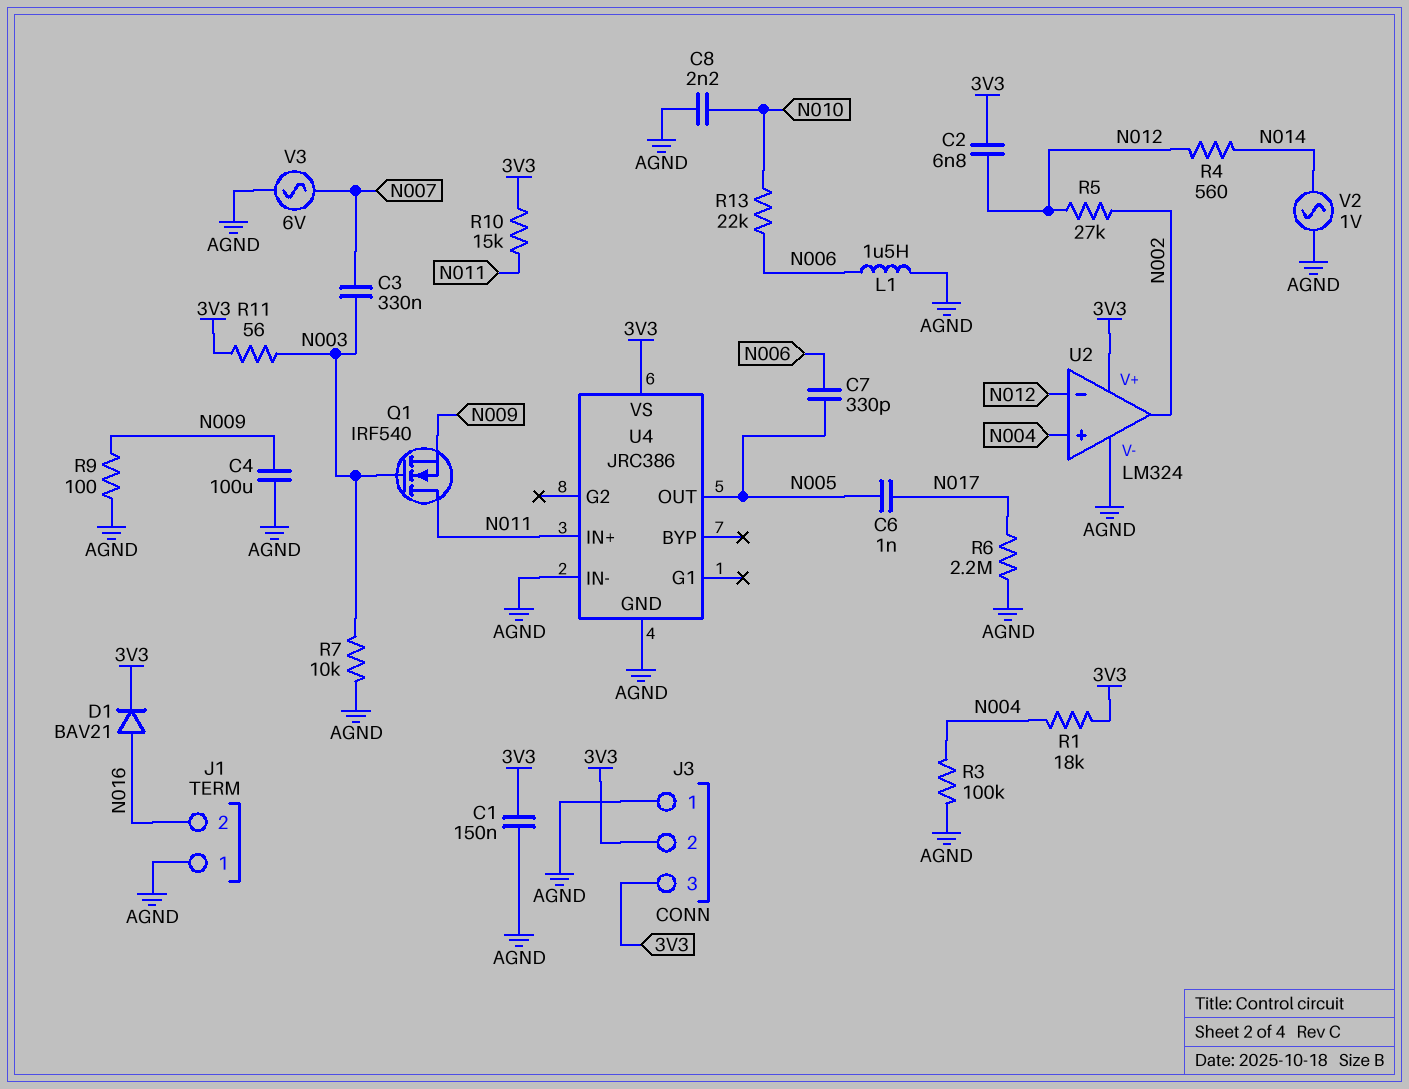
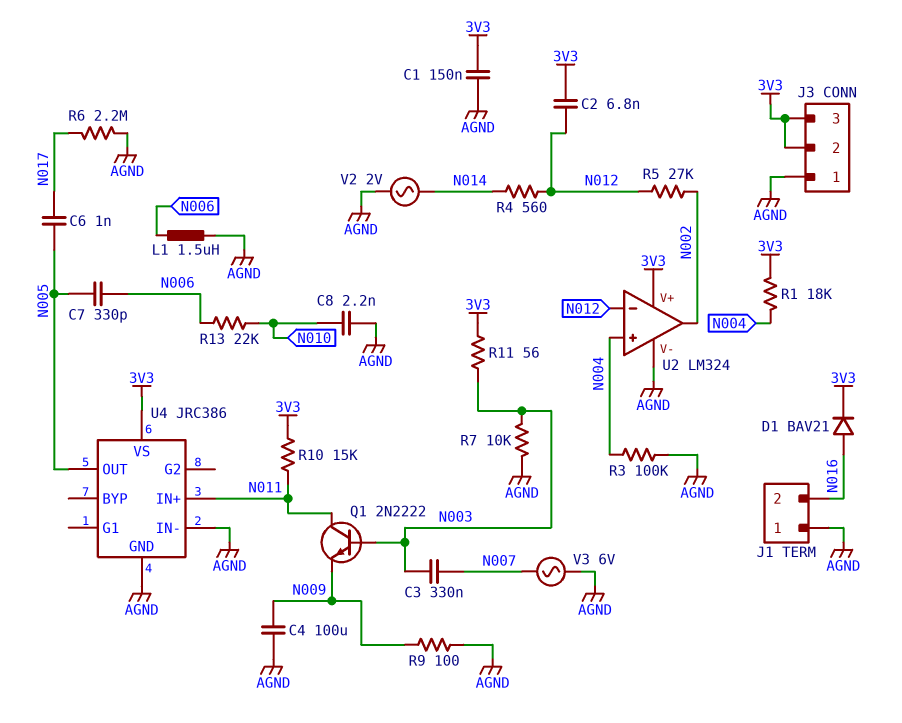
Q1: NMOS IRF540 (G N003, D N011, S N009) -> NPN 2N2222 (B N003, C N011, E N009)
V2: AC 1V (AGND, N014) -> AC 2V (AGND, N014)

